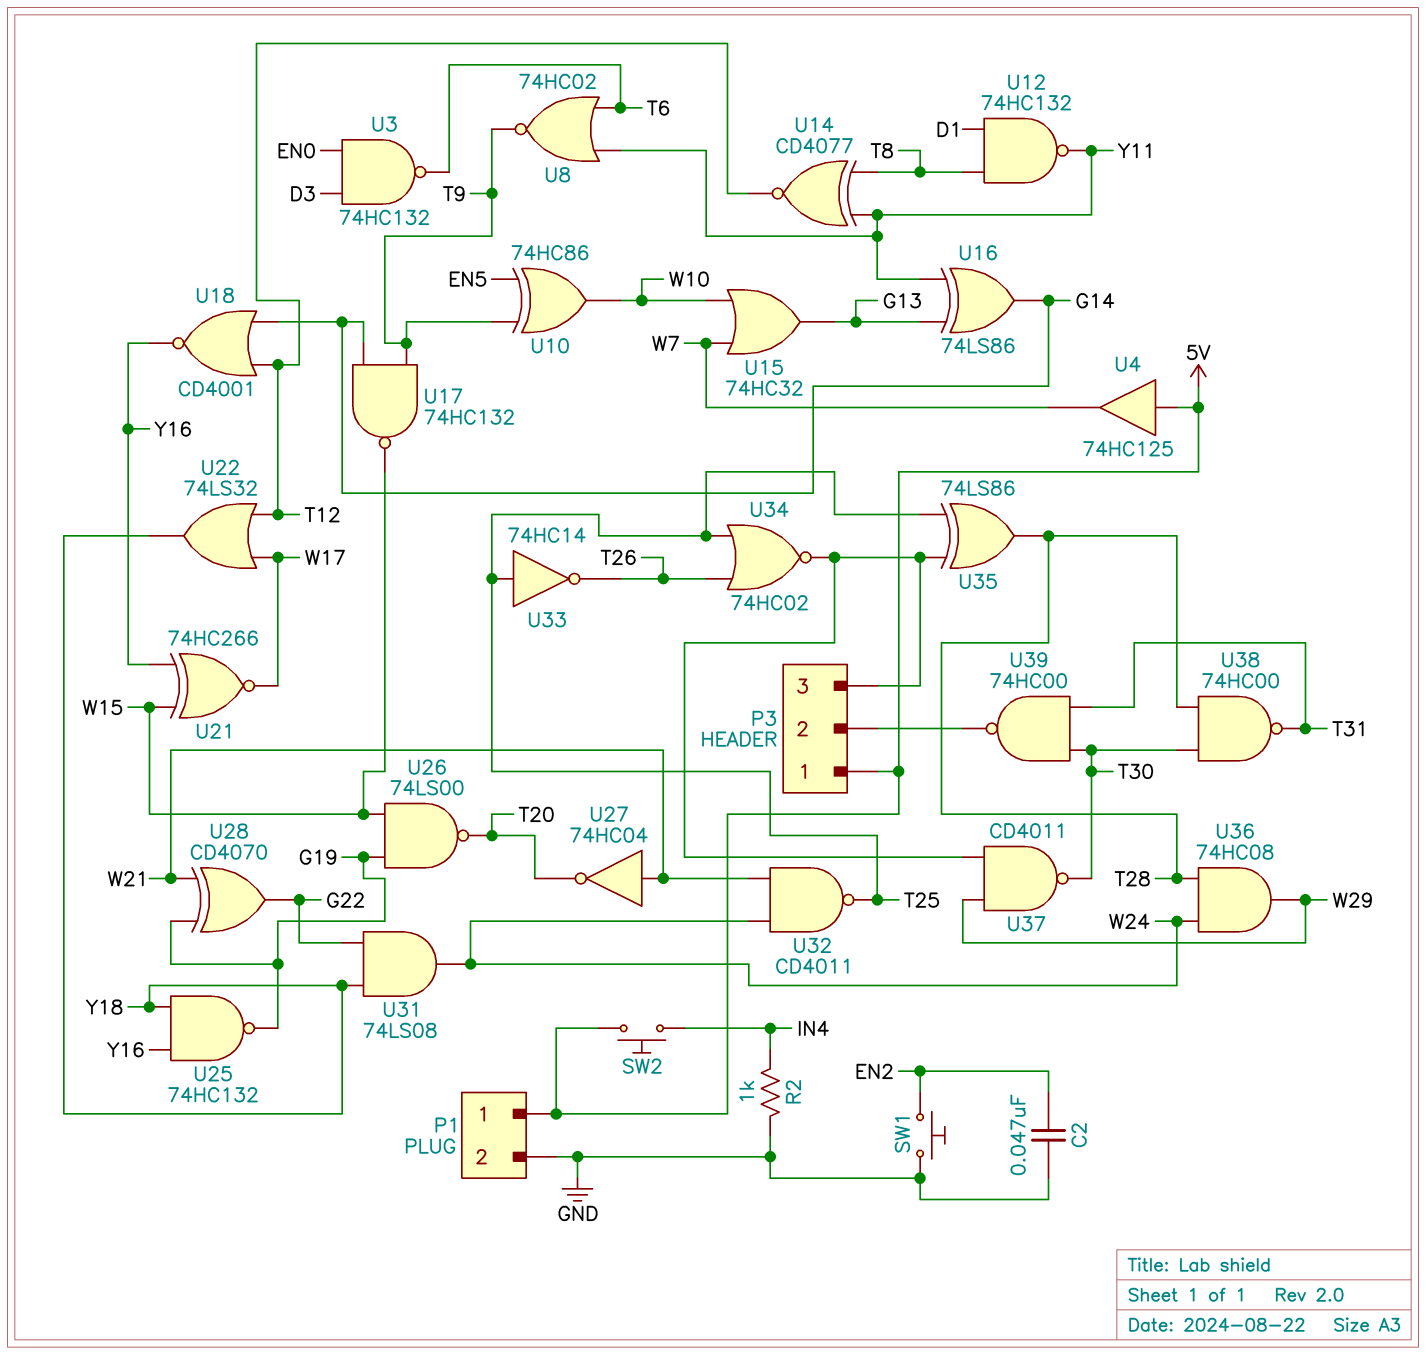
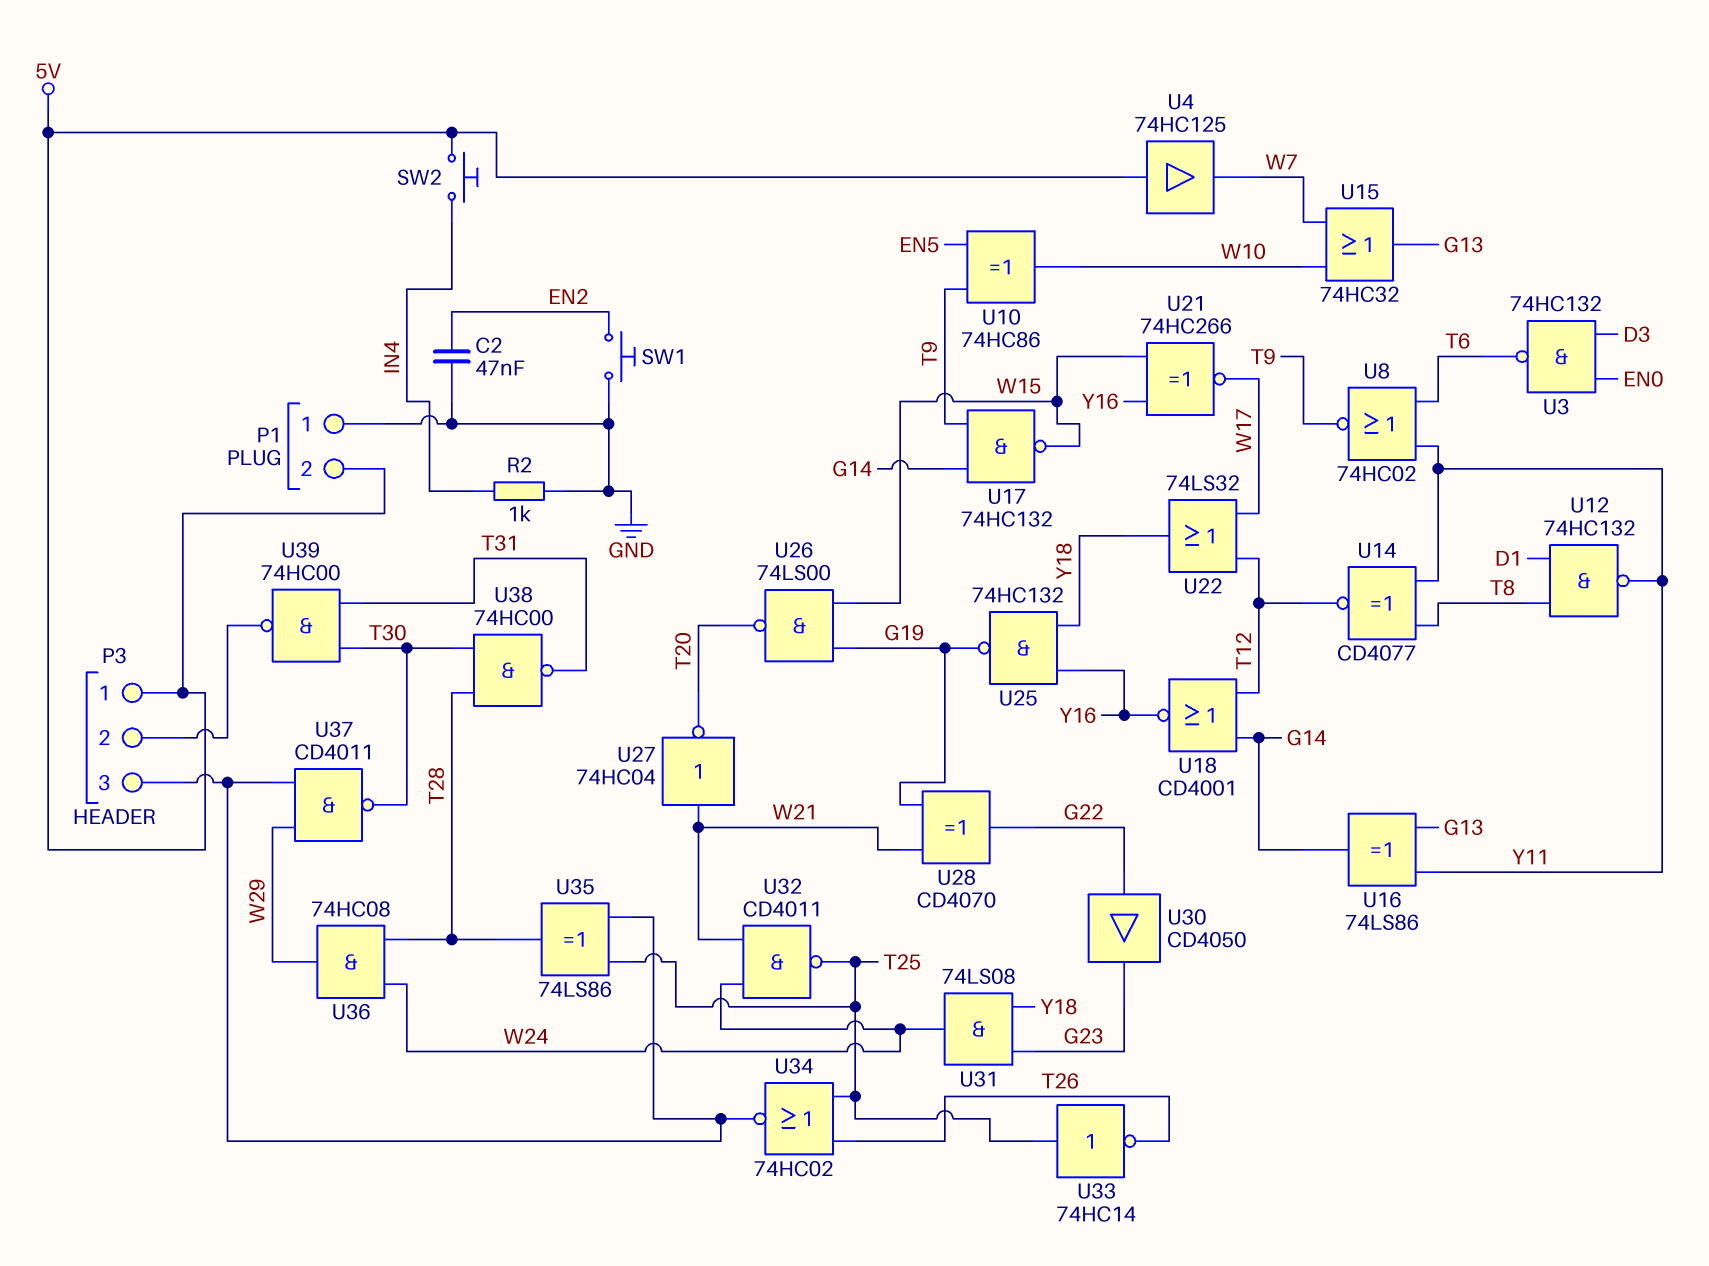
P1 pin 1: 5V -> GND
P1 pin 2: GND -> 5V
U30: none -> buffer CD4050 (in G22, out G23)
U31: AND 74LS08 (in G22, in Y18, out W24) -> AND 74LS08 (in G23, in Y18, out W24)

